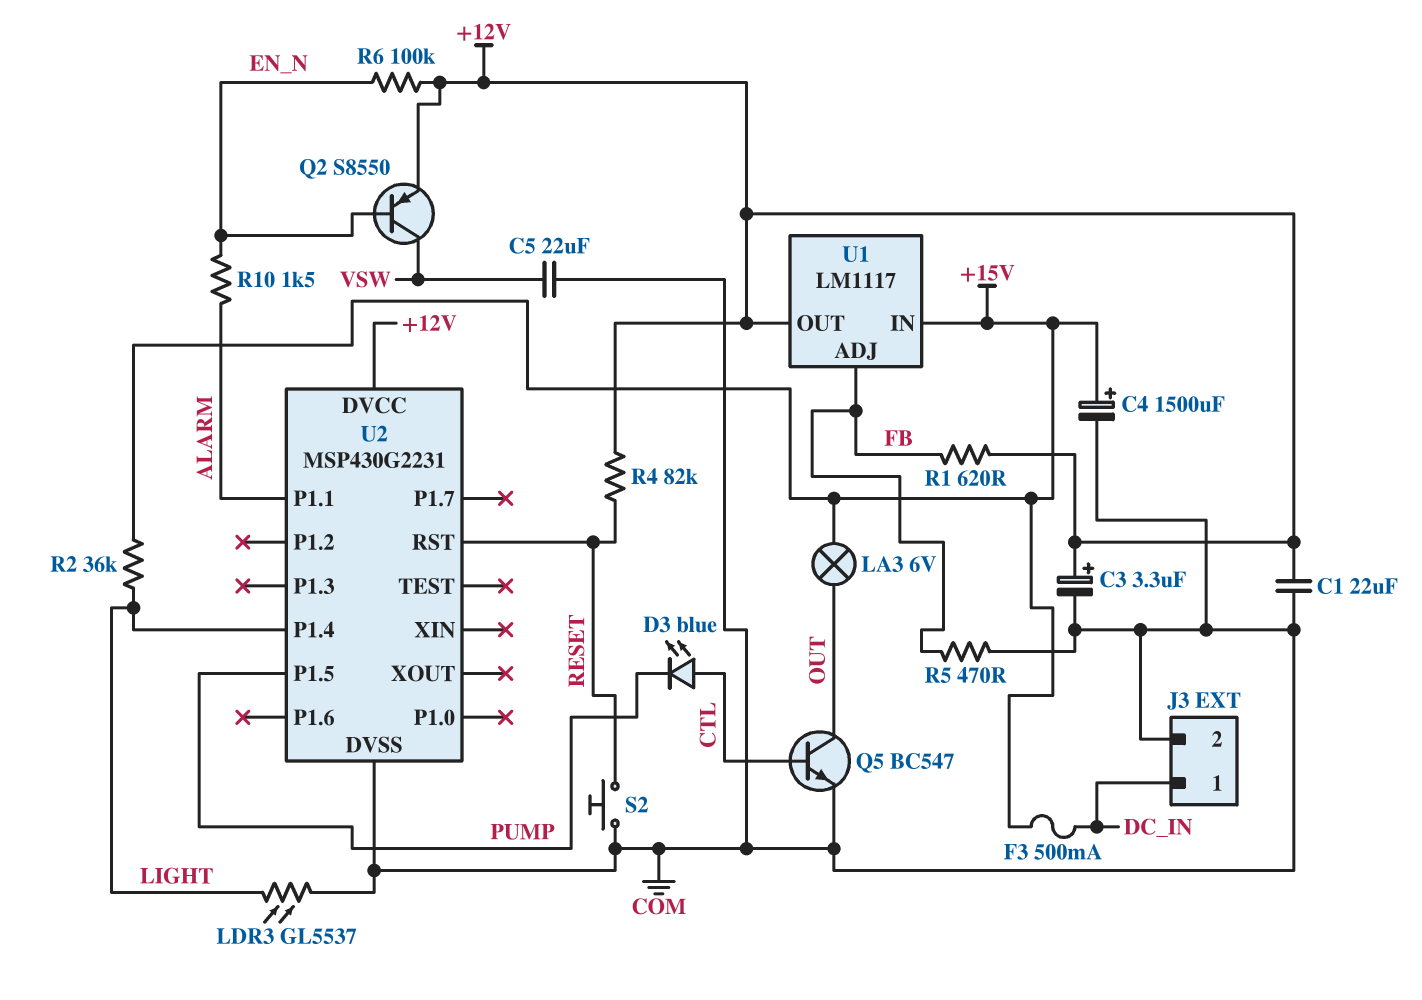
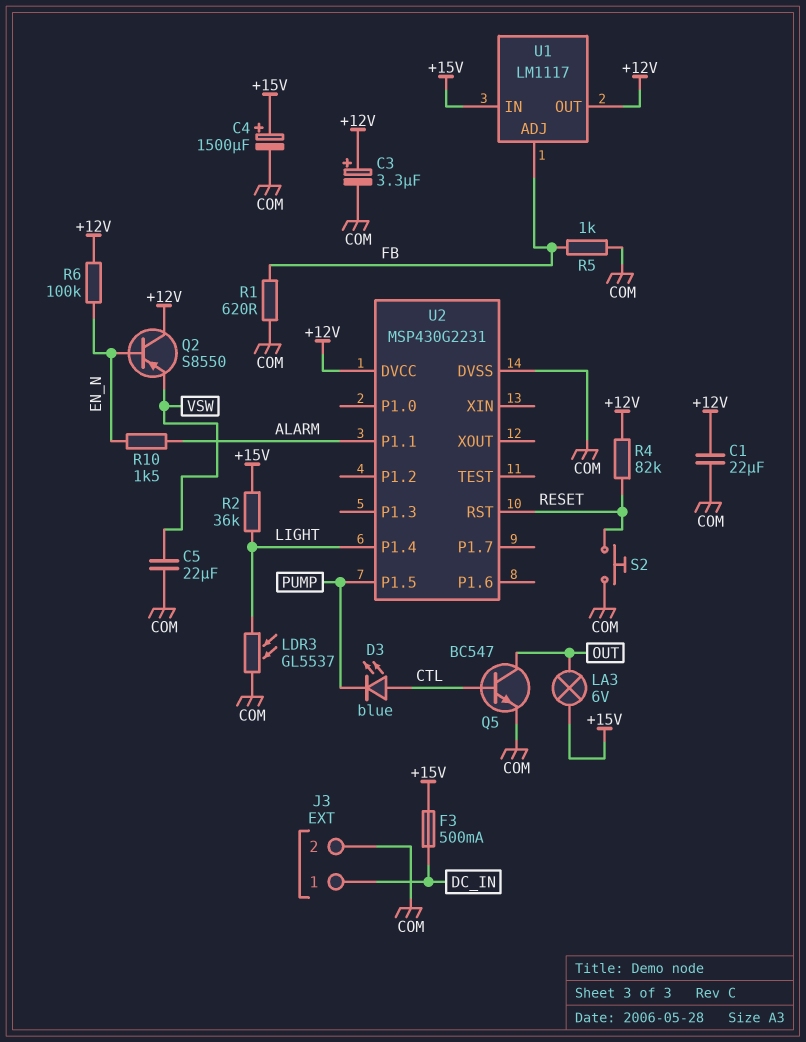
Q2: PNP S8550 (B EN_N, C VSW, E +12V) -> PNP S8550 (B EN_N, C +12V, E VSW)
R1: 620 (+12V, FB) -> 620 (COM, FB)
R5: 470 (COM, FB) -> 1k (COM, FB)

